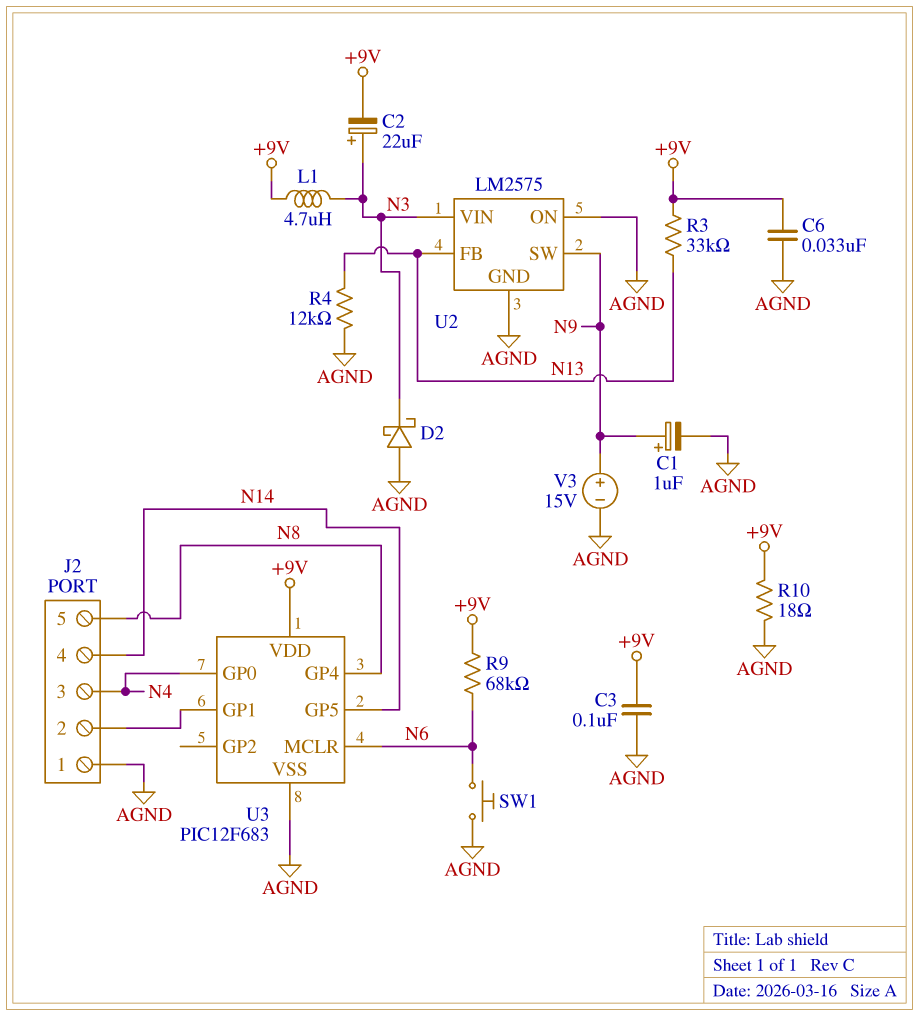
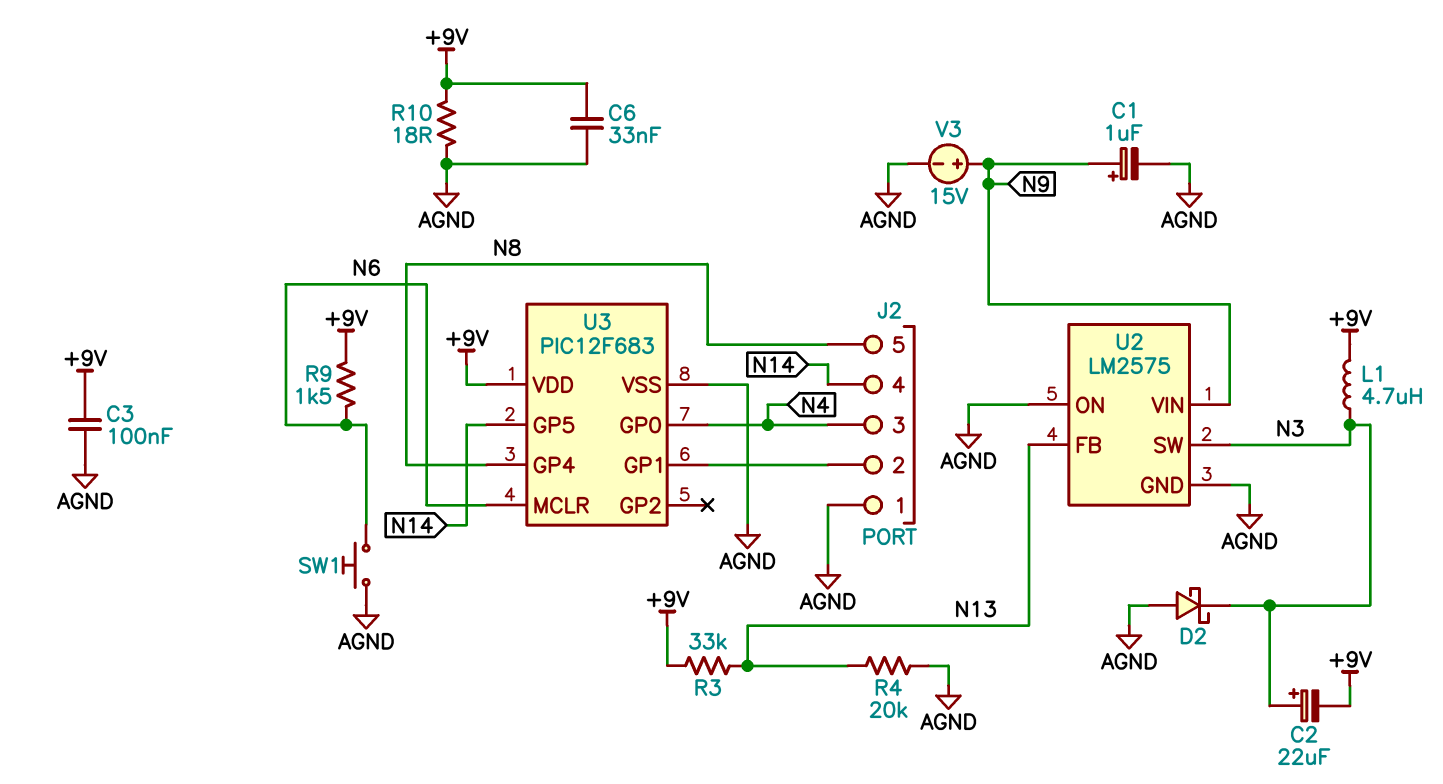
R4: 12k (AGND, N13) -> 20k (AGND, N13)
R9: 68k (+9V, N6) -> 1.5k (+9V, N6)
U2 pin SW: N9 -> N3
U2 pin VIN: N3 -> N9

